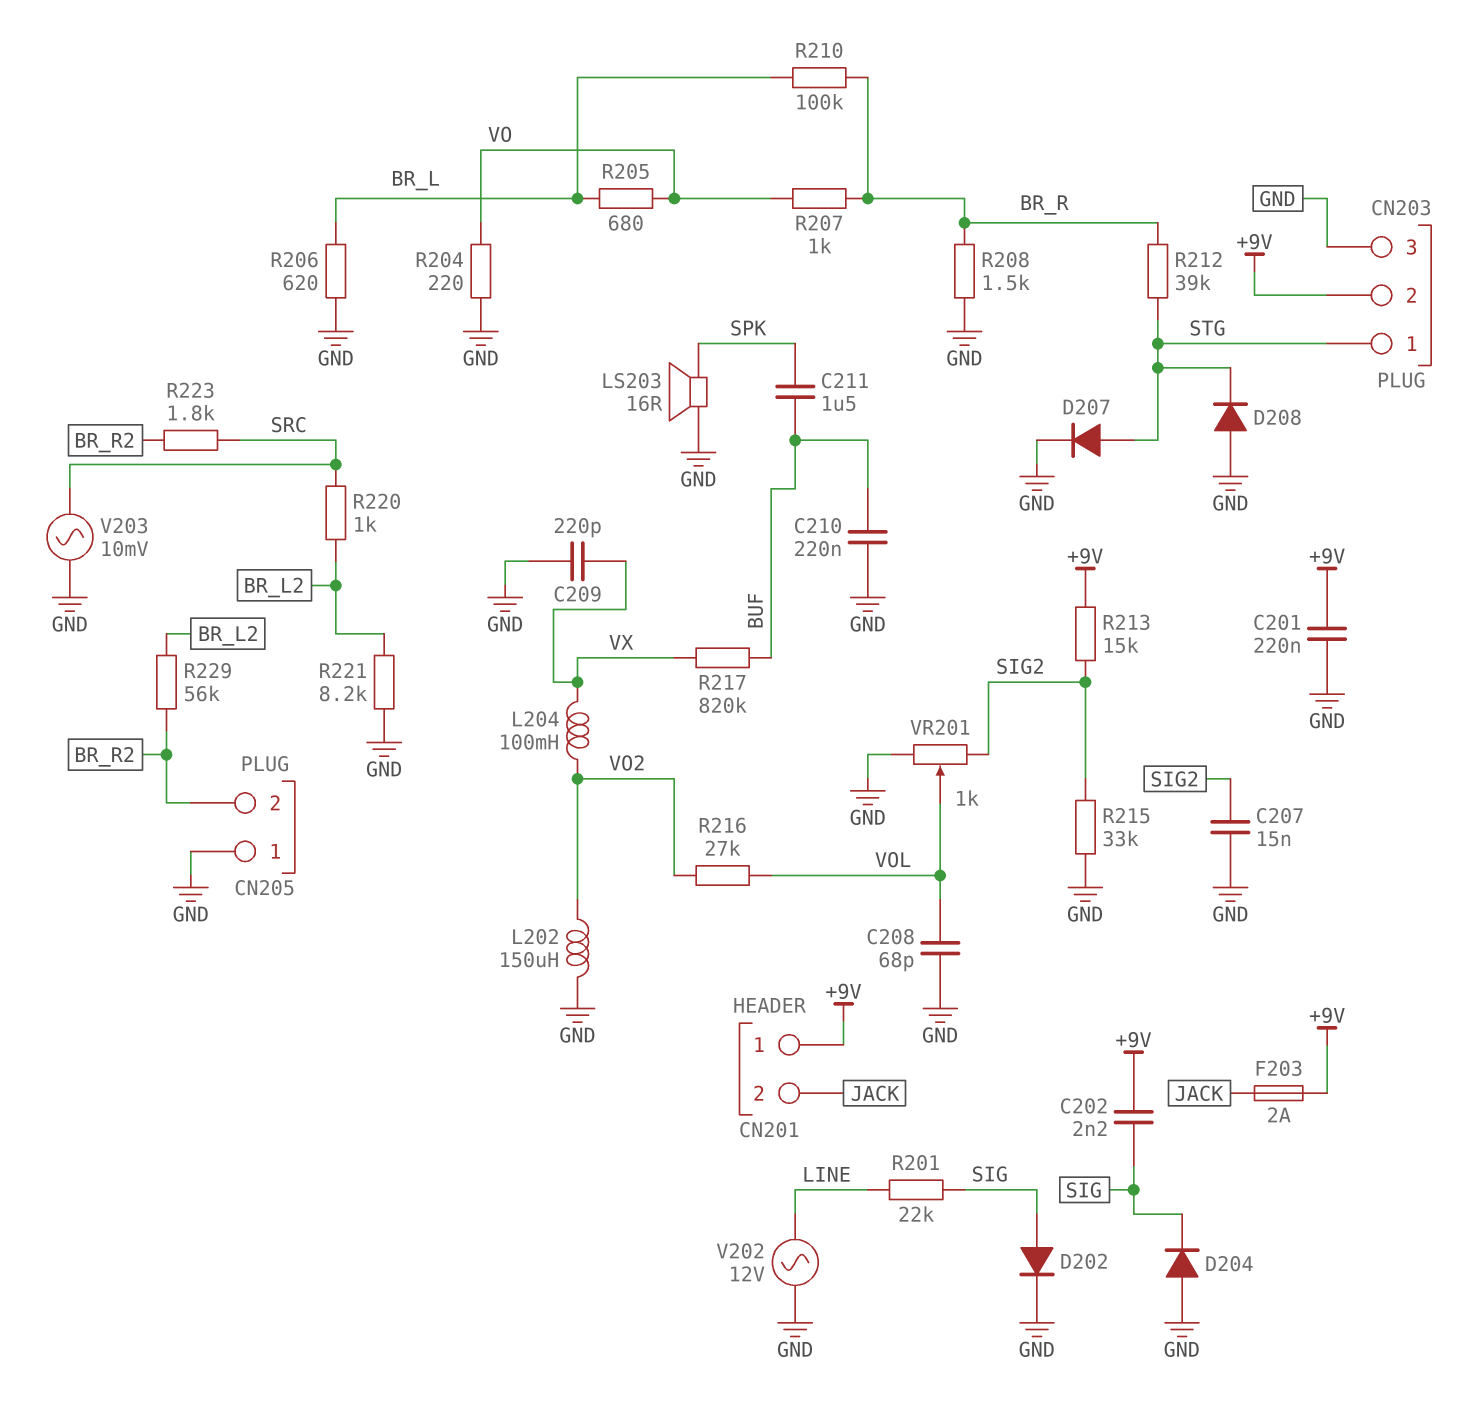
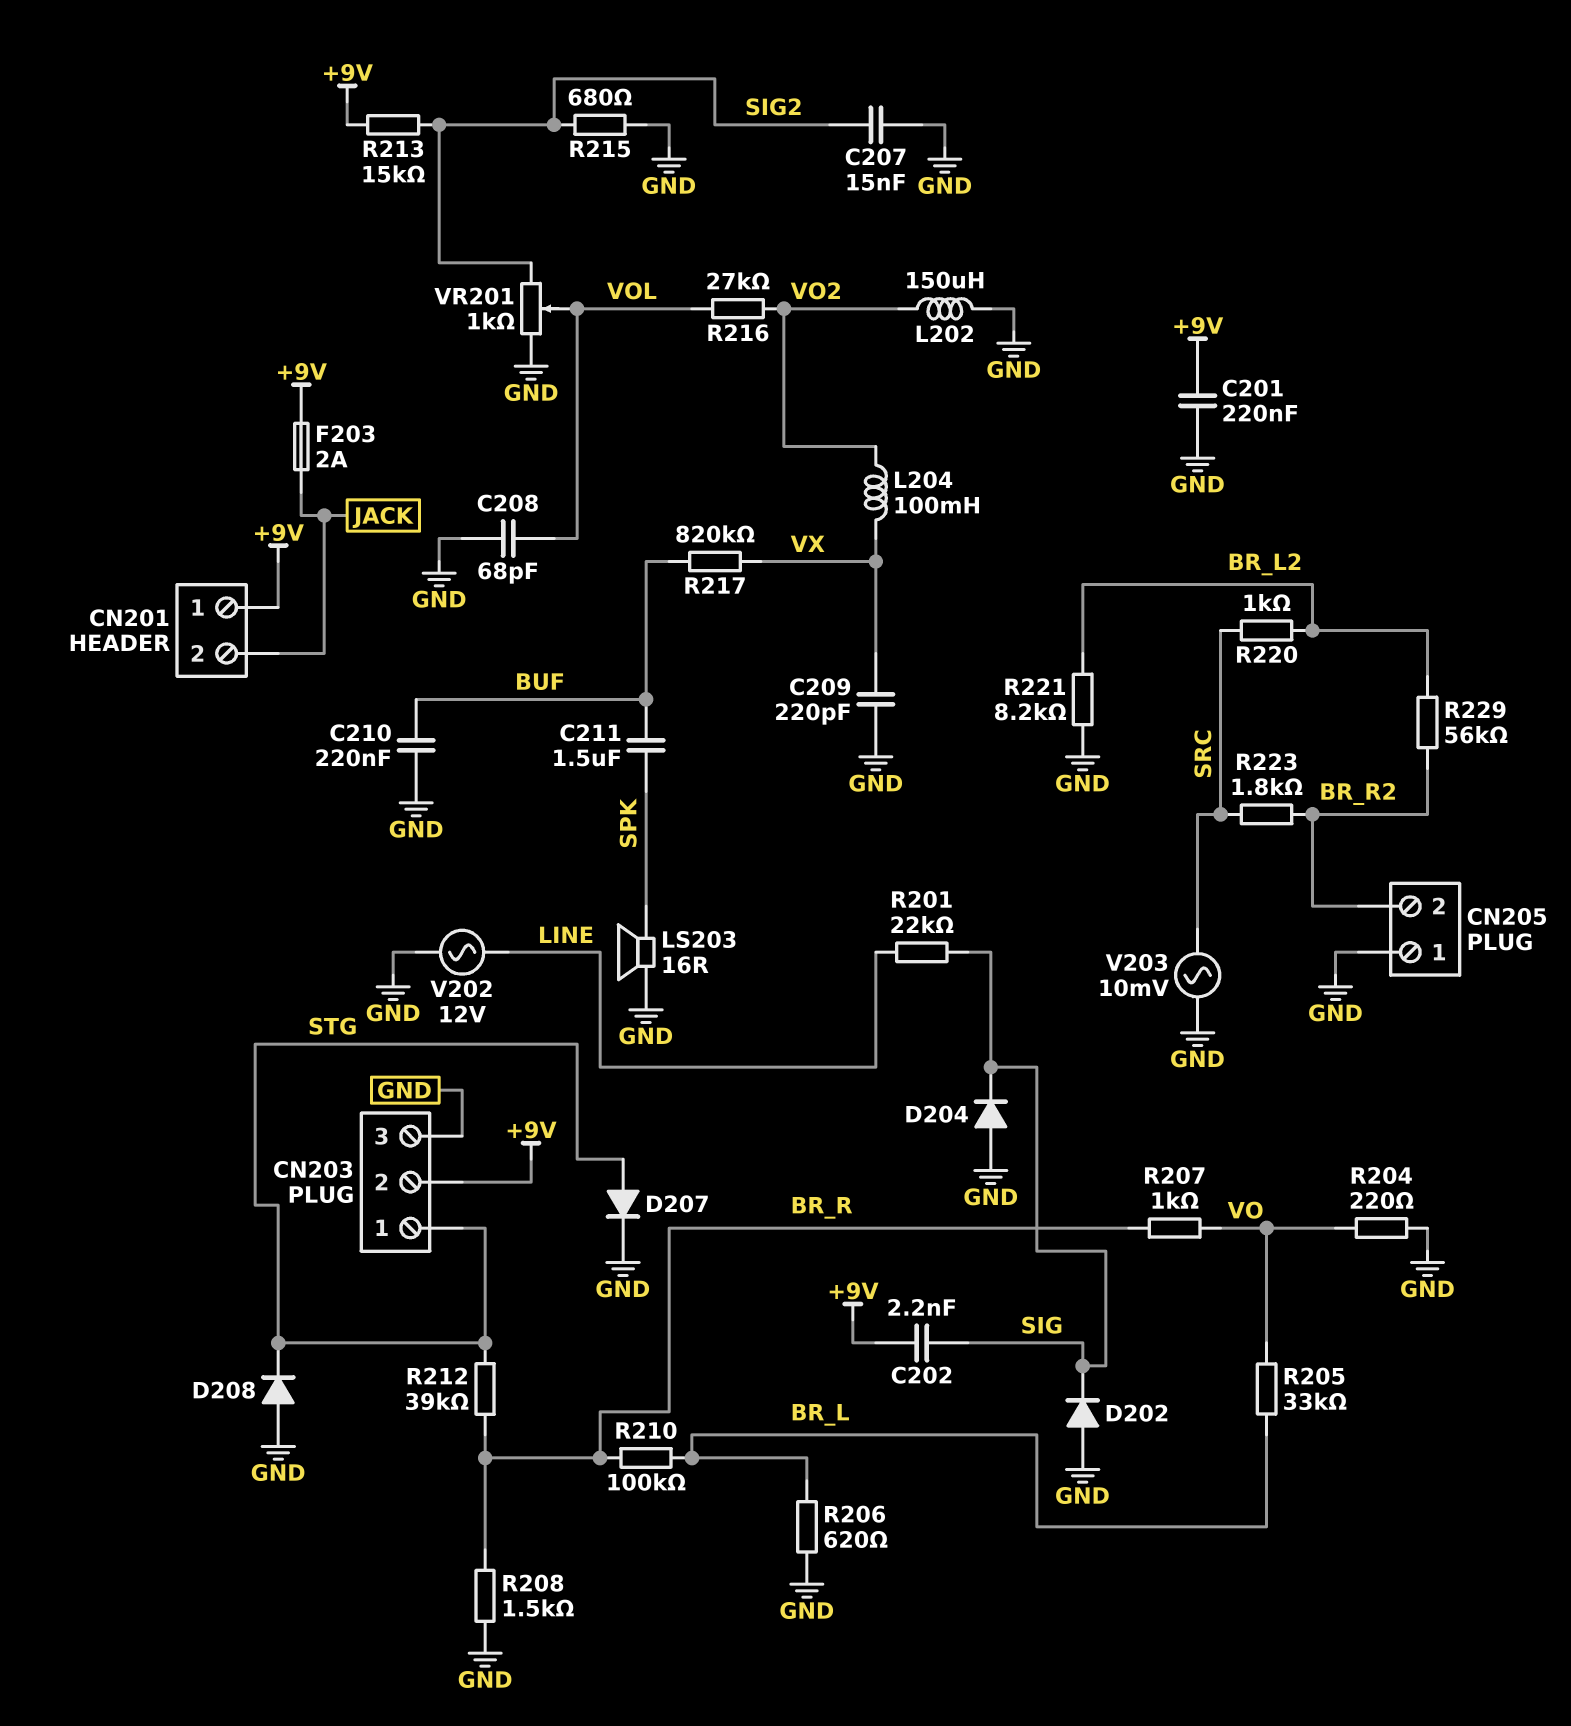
D202: diode (A SIG, K GND) -> diode (A GND, K SIG)
R205: 680 (BR_L, VO) -> 33k (BR_L, VO)
R215: 33k (GND, SIG2) -> 680 (GND, SIG2)

